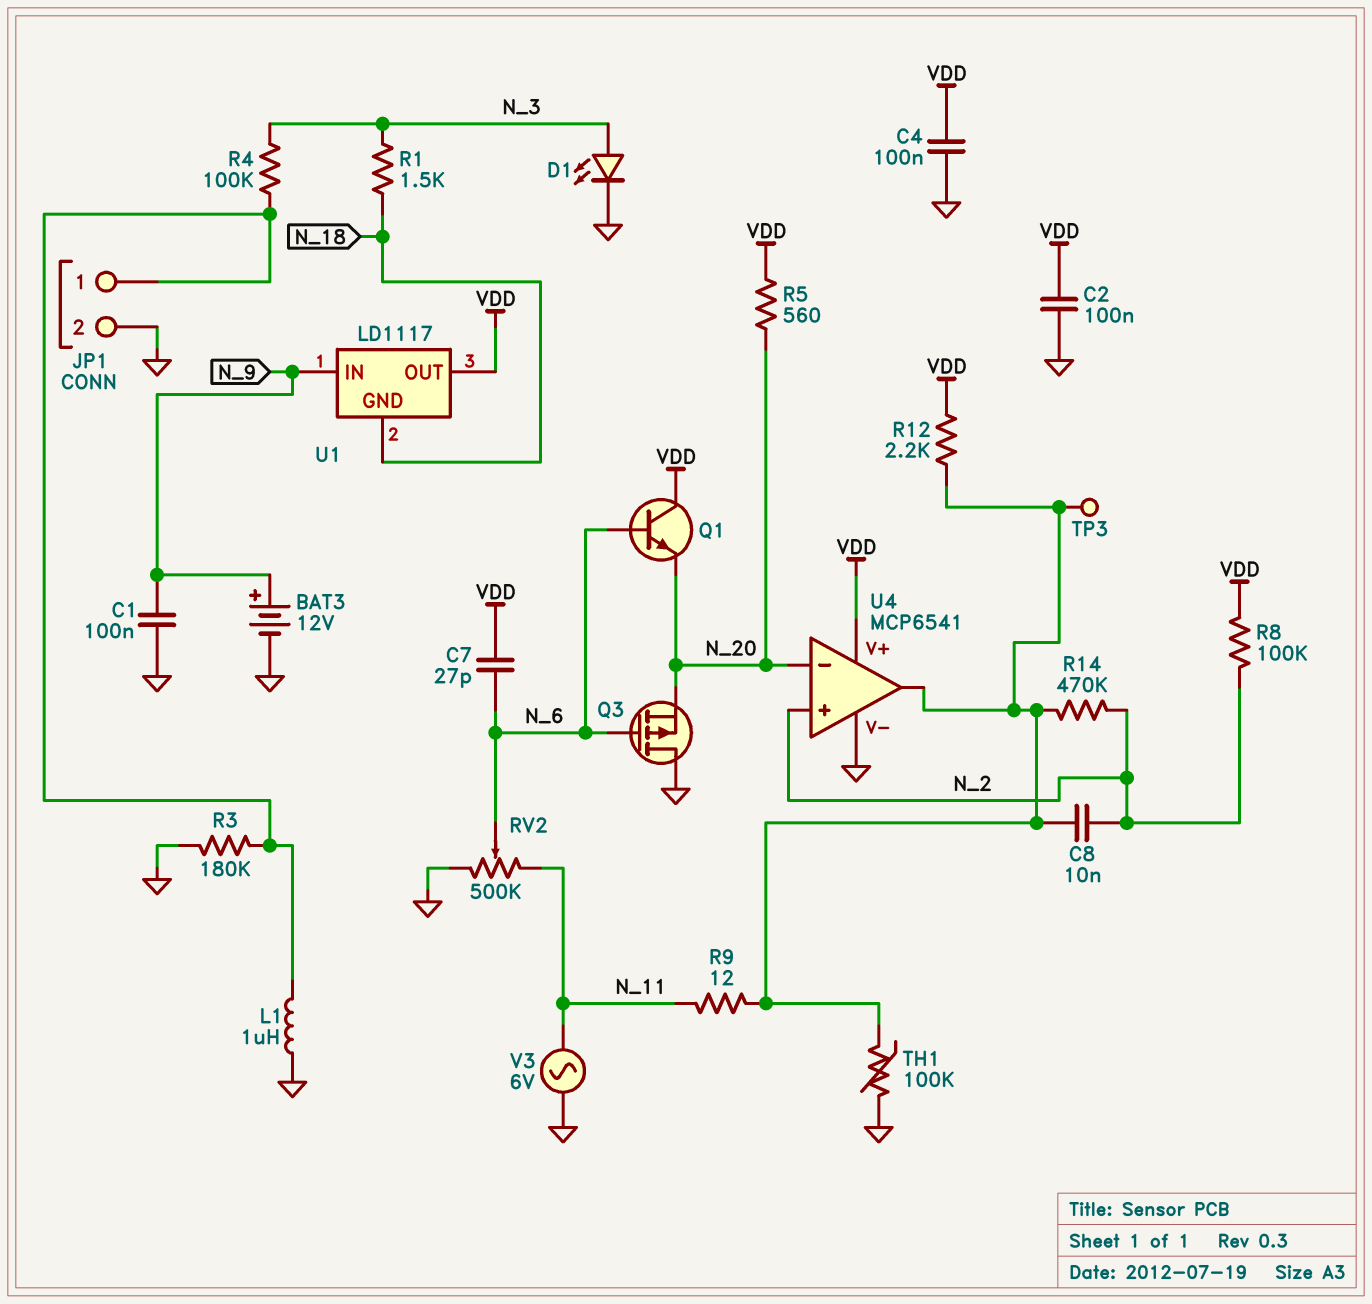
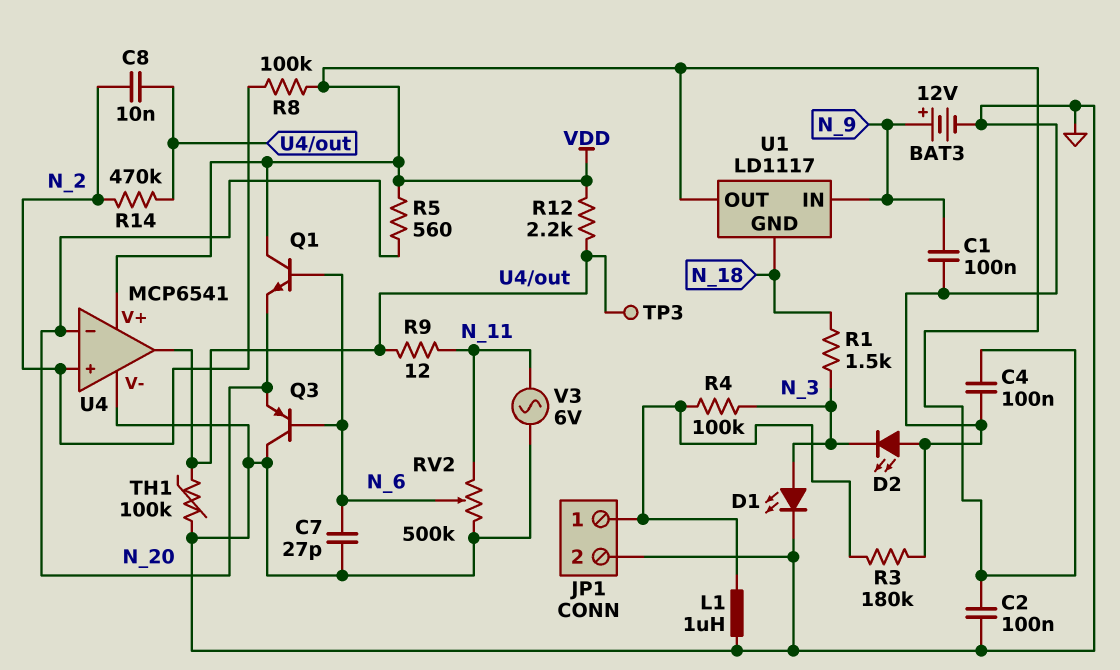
C7: 27pF (N_6, VDD) -> 27pF (GND, N_6)
D2: none -> LED (A GND, K N_3)
Q3: PMOS (G N_6, D GND, S N_20) -> PNP (B N_6, C GND, E N_20)

